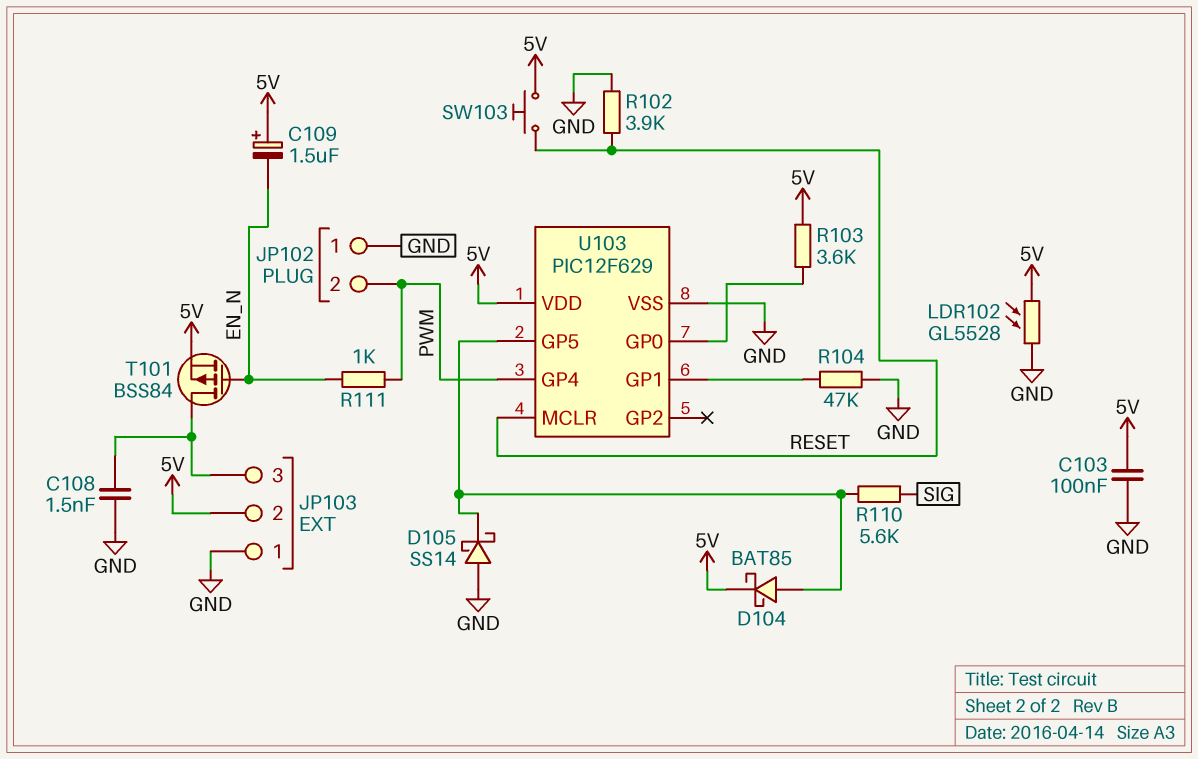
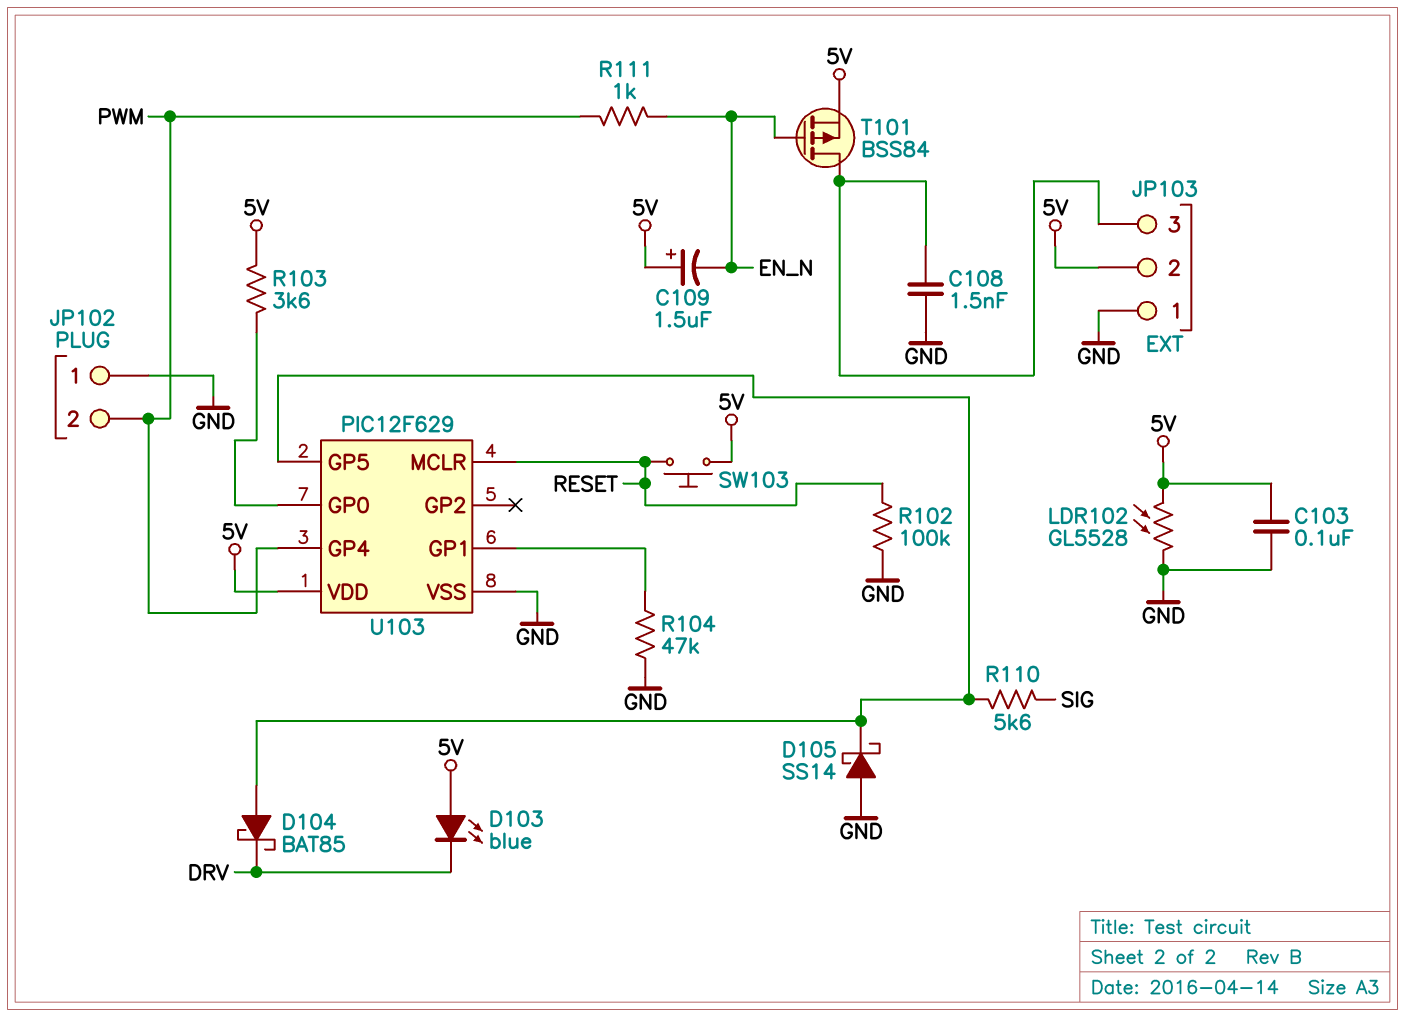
D103: none -> LED blue (A 5V, K DRV)
D104: schottky BAT85 (A U103/GP5, K 5V) -> schottky BAT85 (A U103/GP5, K DRV)
R102: 3.9k (GND, RESET) -> 100k (GND, RESET)

